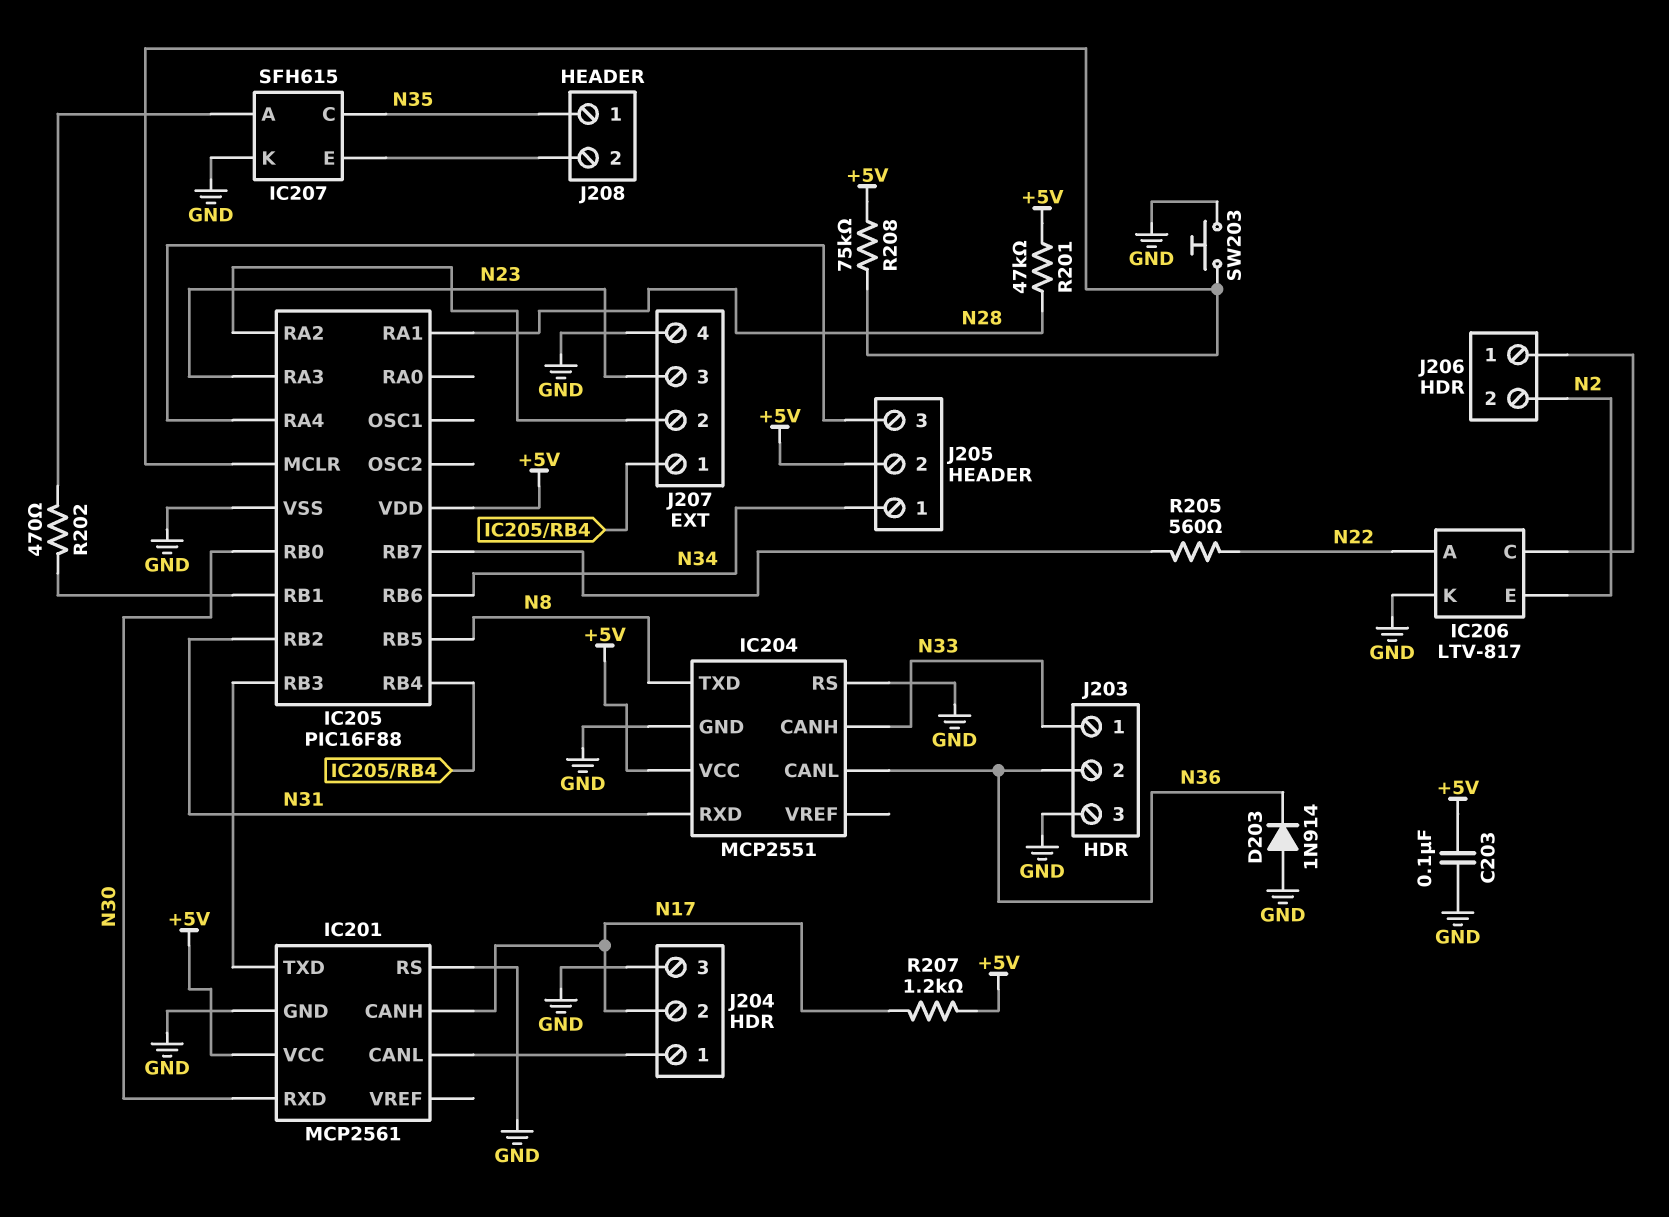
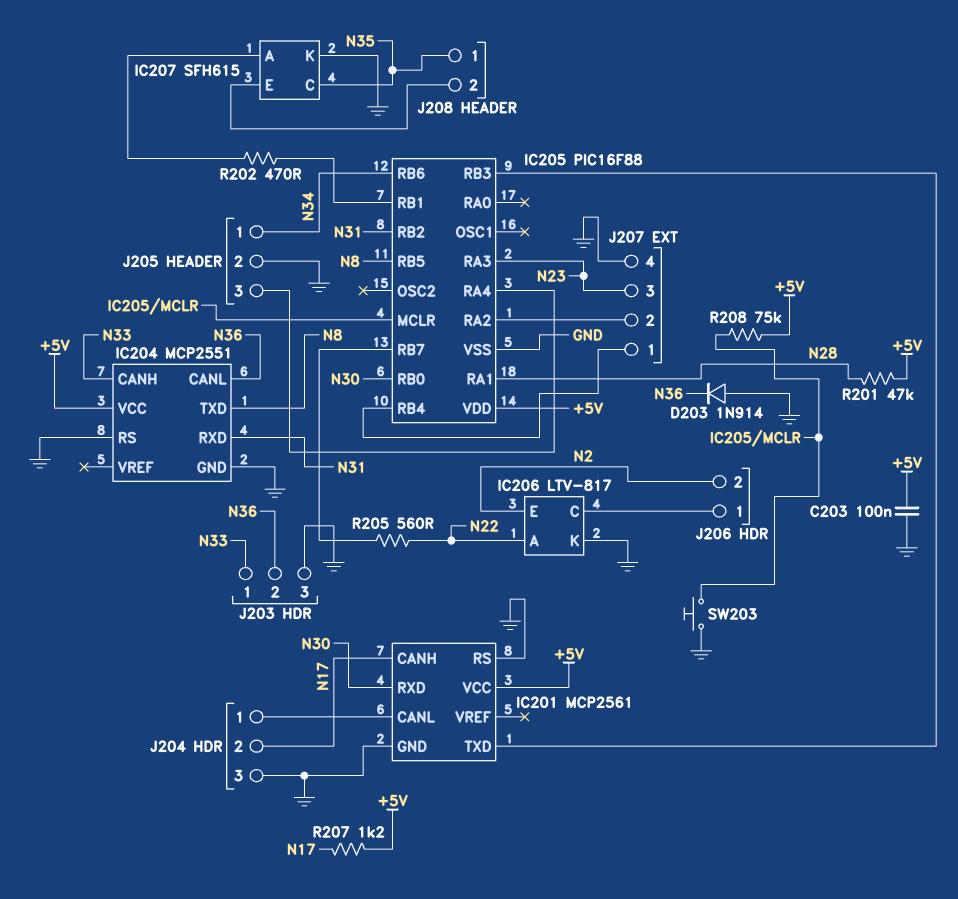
J205 pin 2: +5V -> GND

